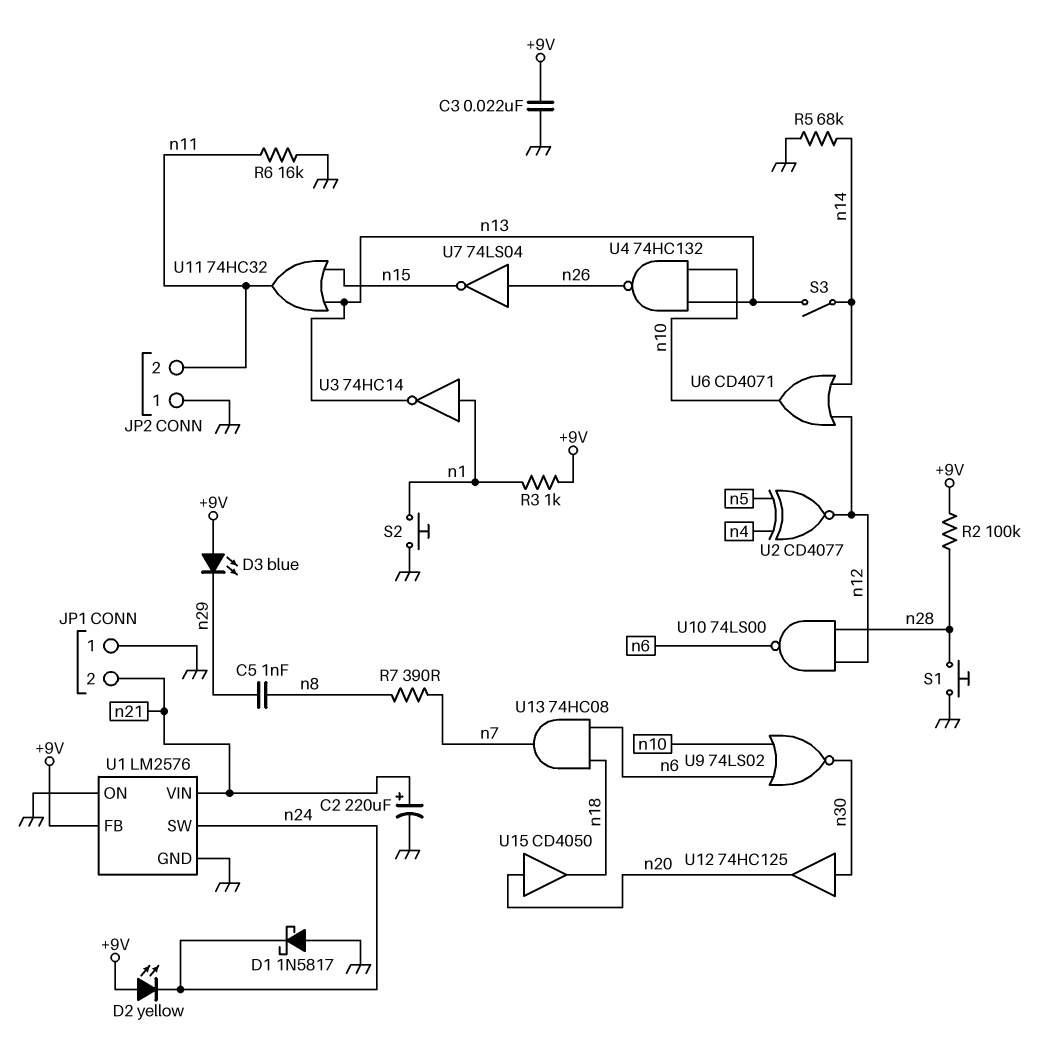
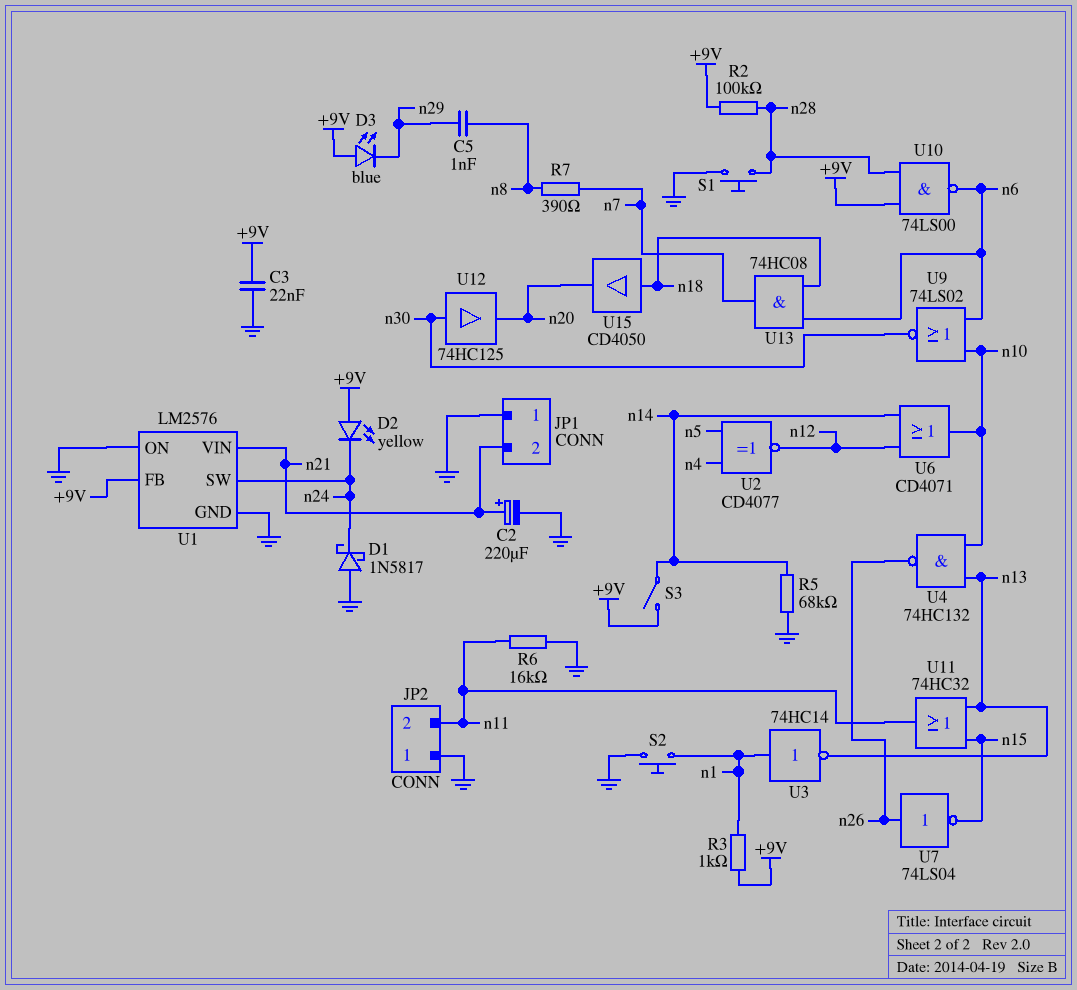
S3: switch (n13, n14) -> switch (+9V, n14)
U10: NAND 74LS00 (in n12, in n28, out n6) -> NAND 74LS00 (in +9V, in n28, out n6)
U15: buffer CD4050 (in n20, out n18) -> buffer CD4050 (in n18, out n20)

